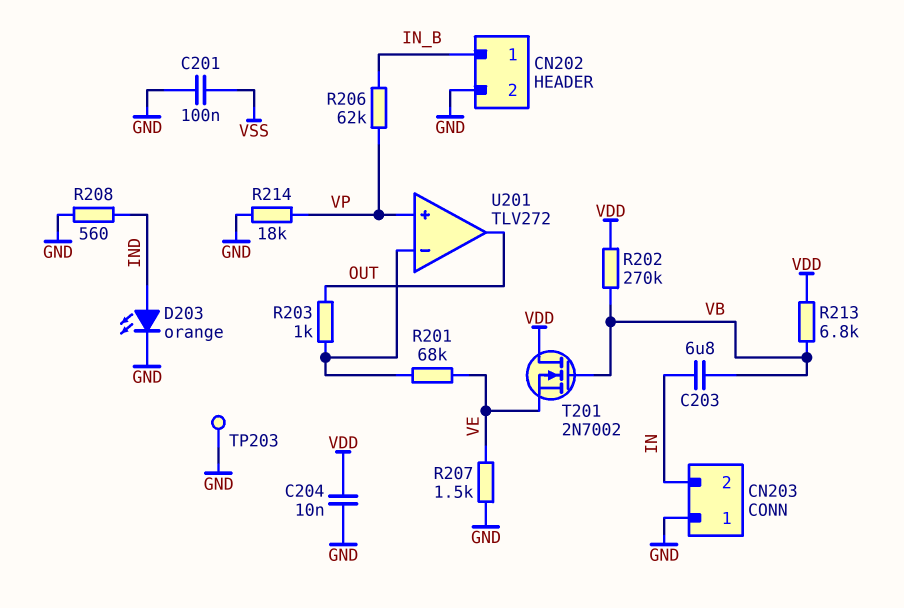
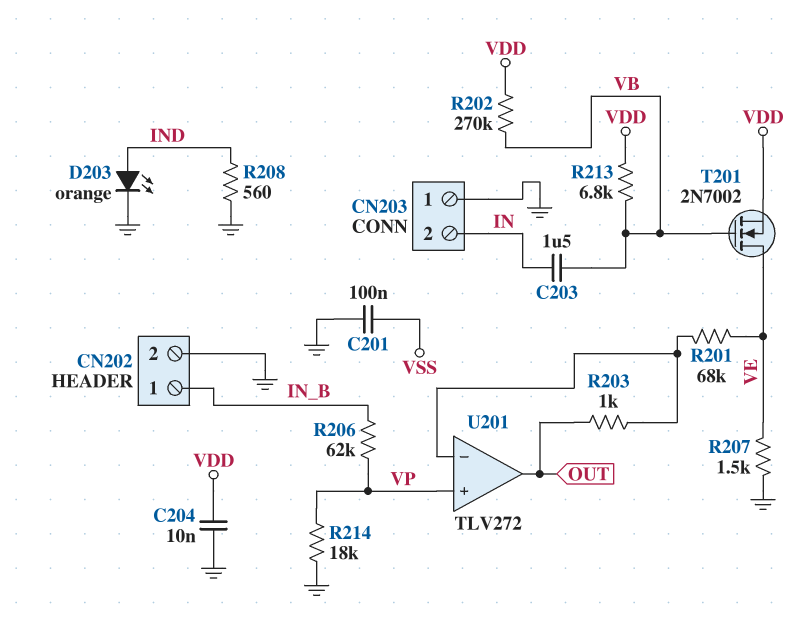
C203: 6.8uF (IN, VB) -> 1.5uF (IN, VB)
T201: NMOS 2N7002 (G VB, D VDD, S VE) -> NMOS 2N7002 (G VB, D VE, S VDD)
TP203: test point (GND) -> none

